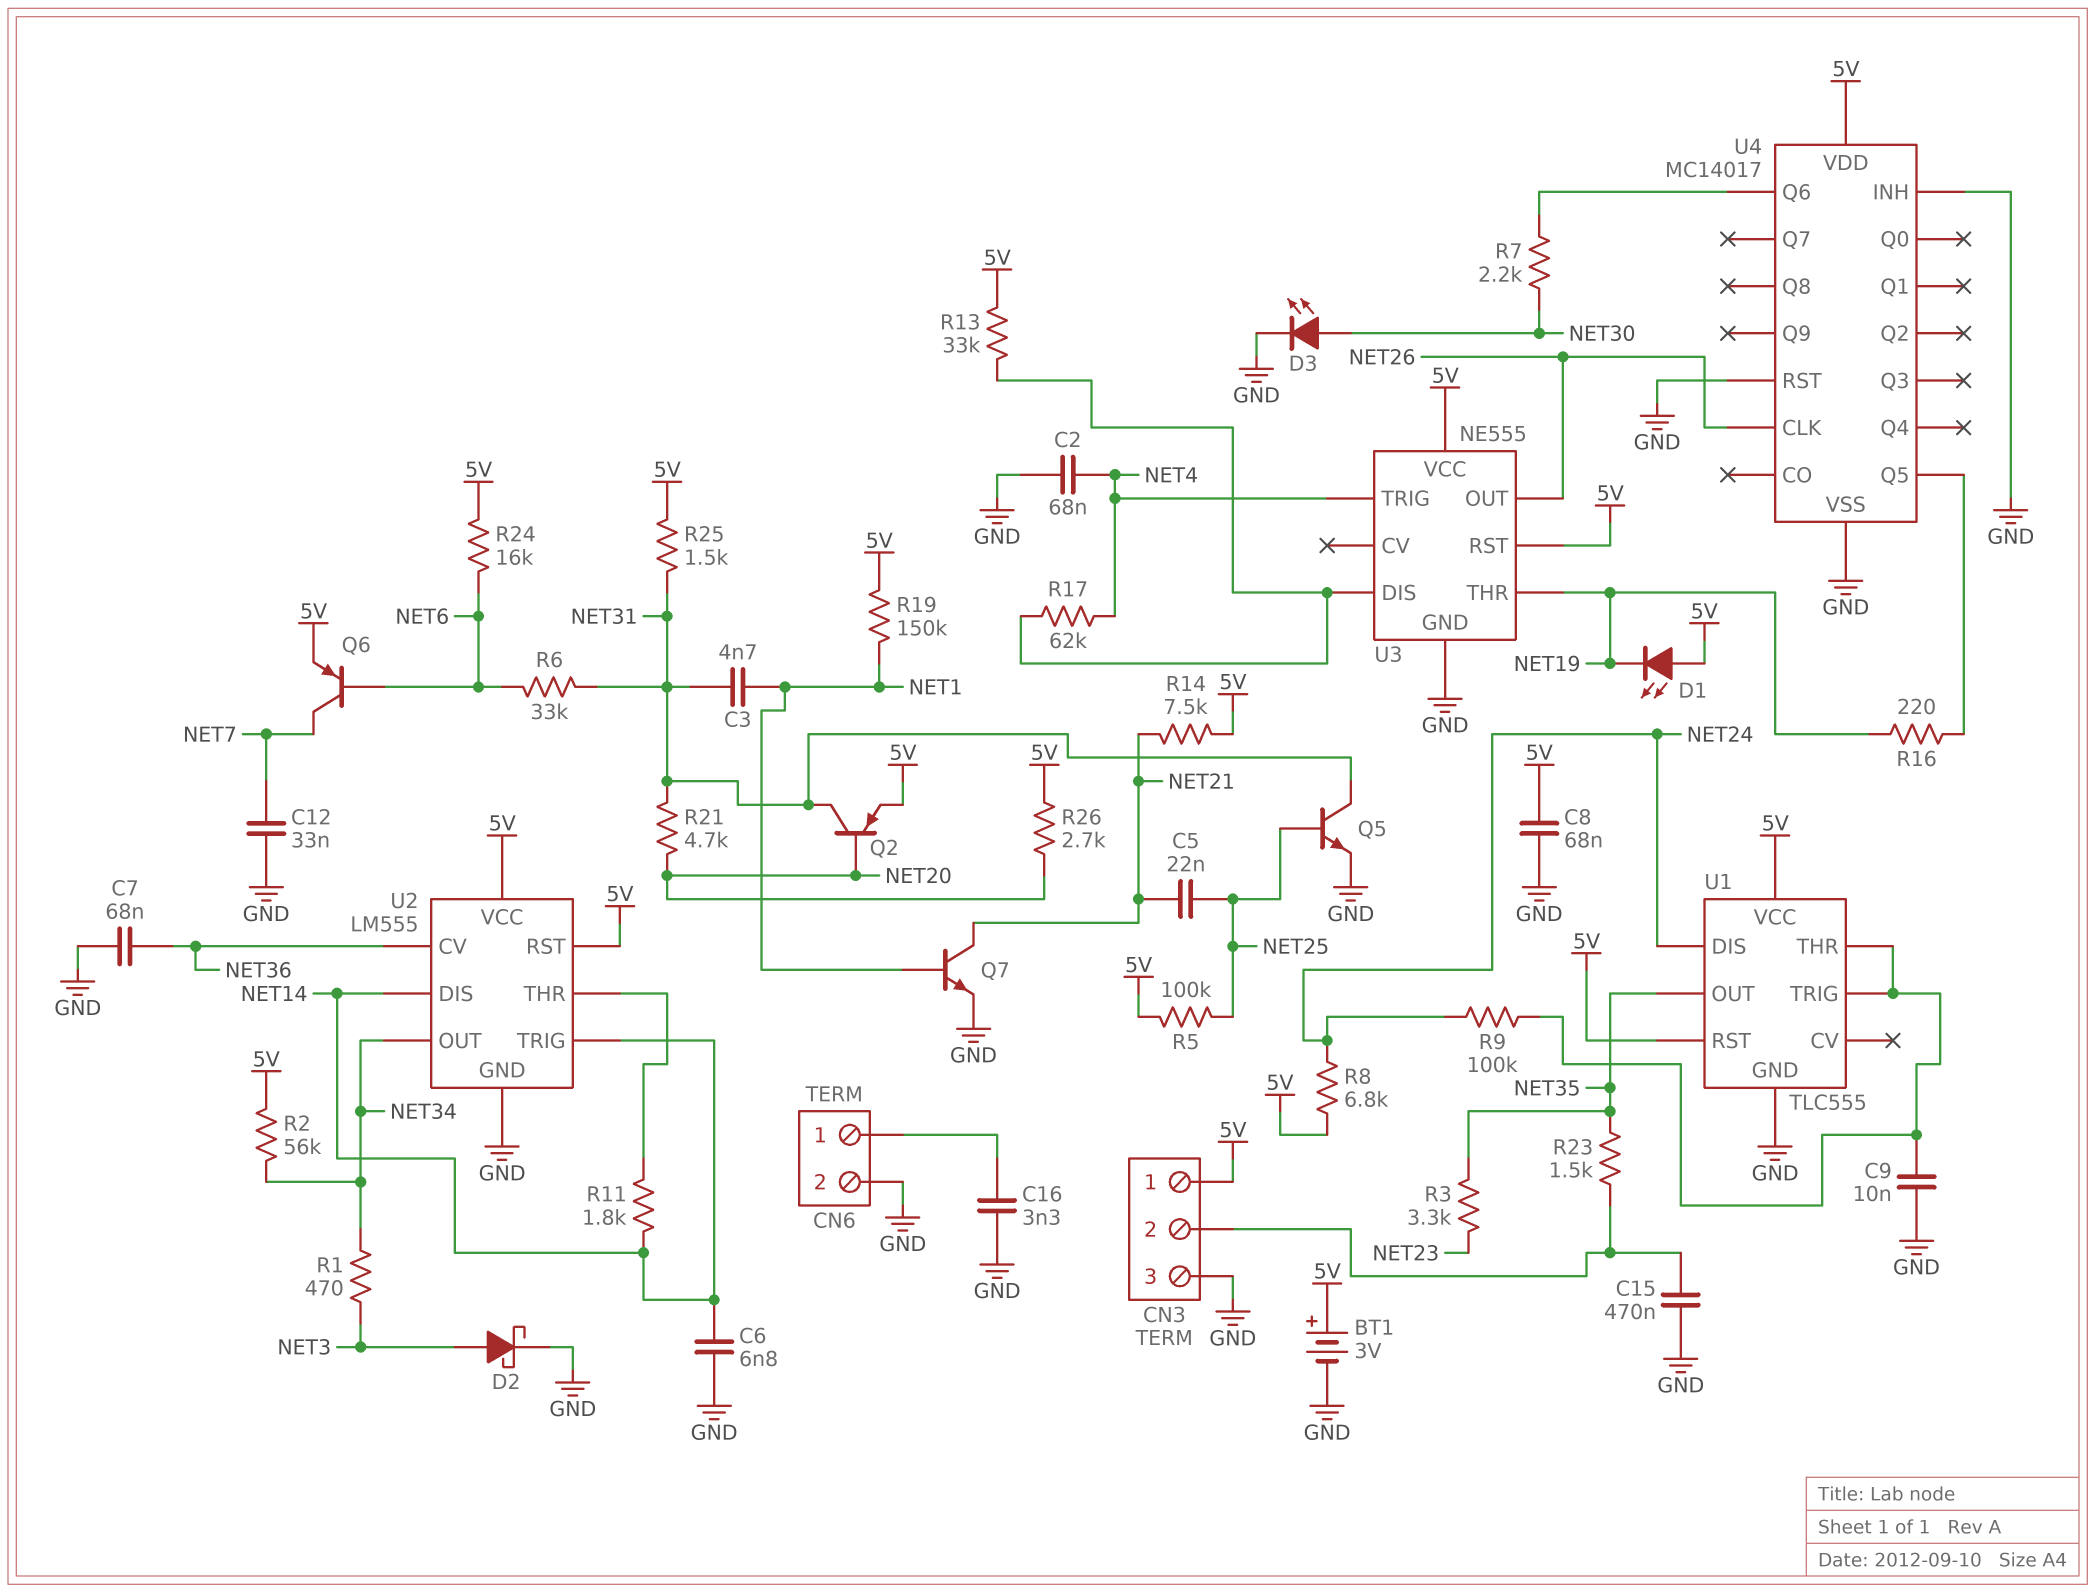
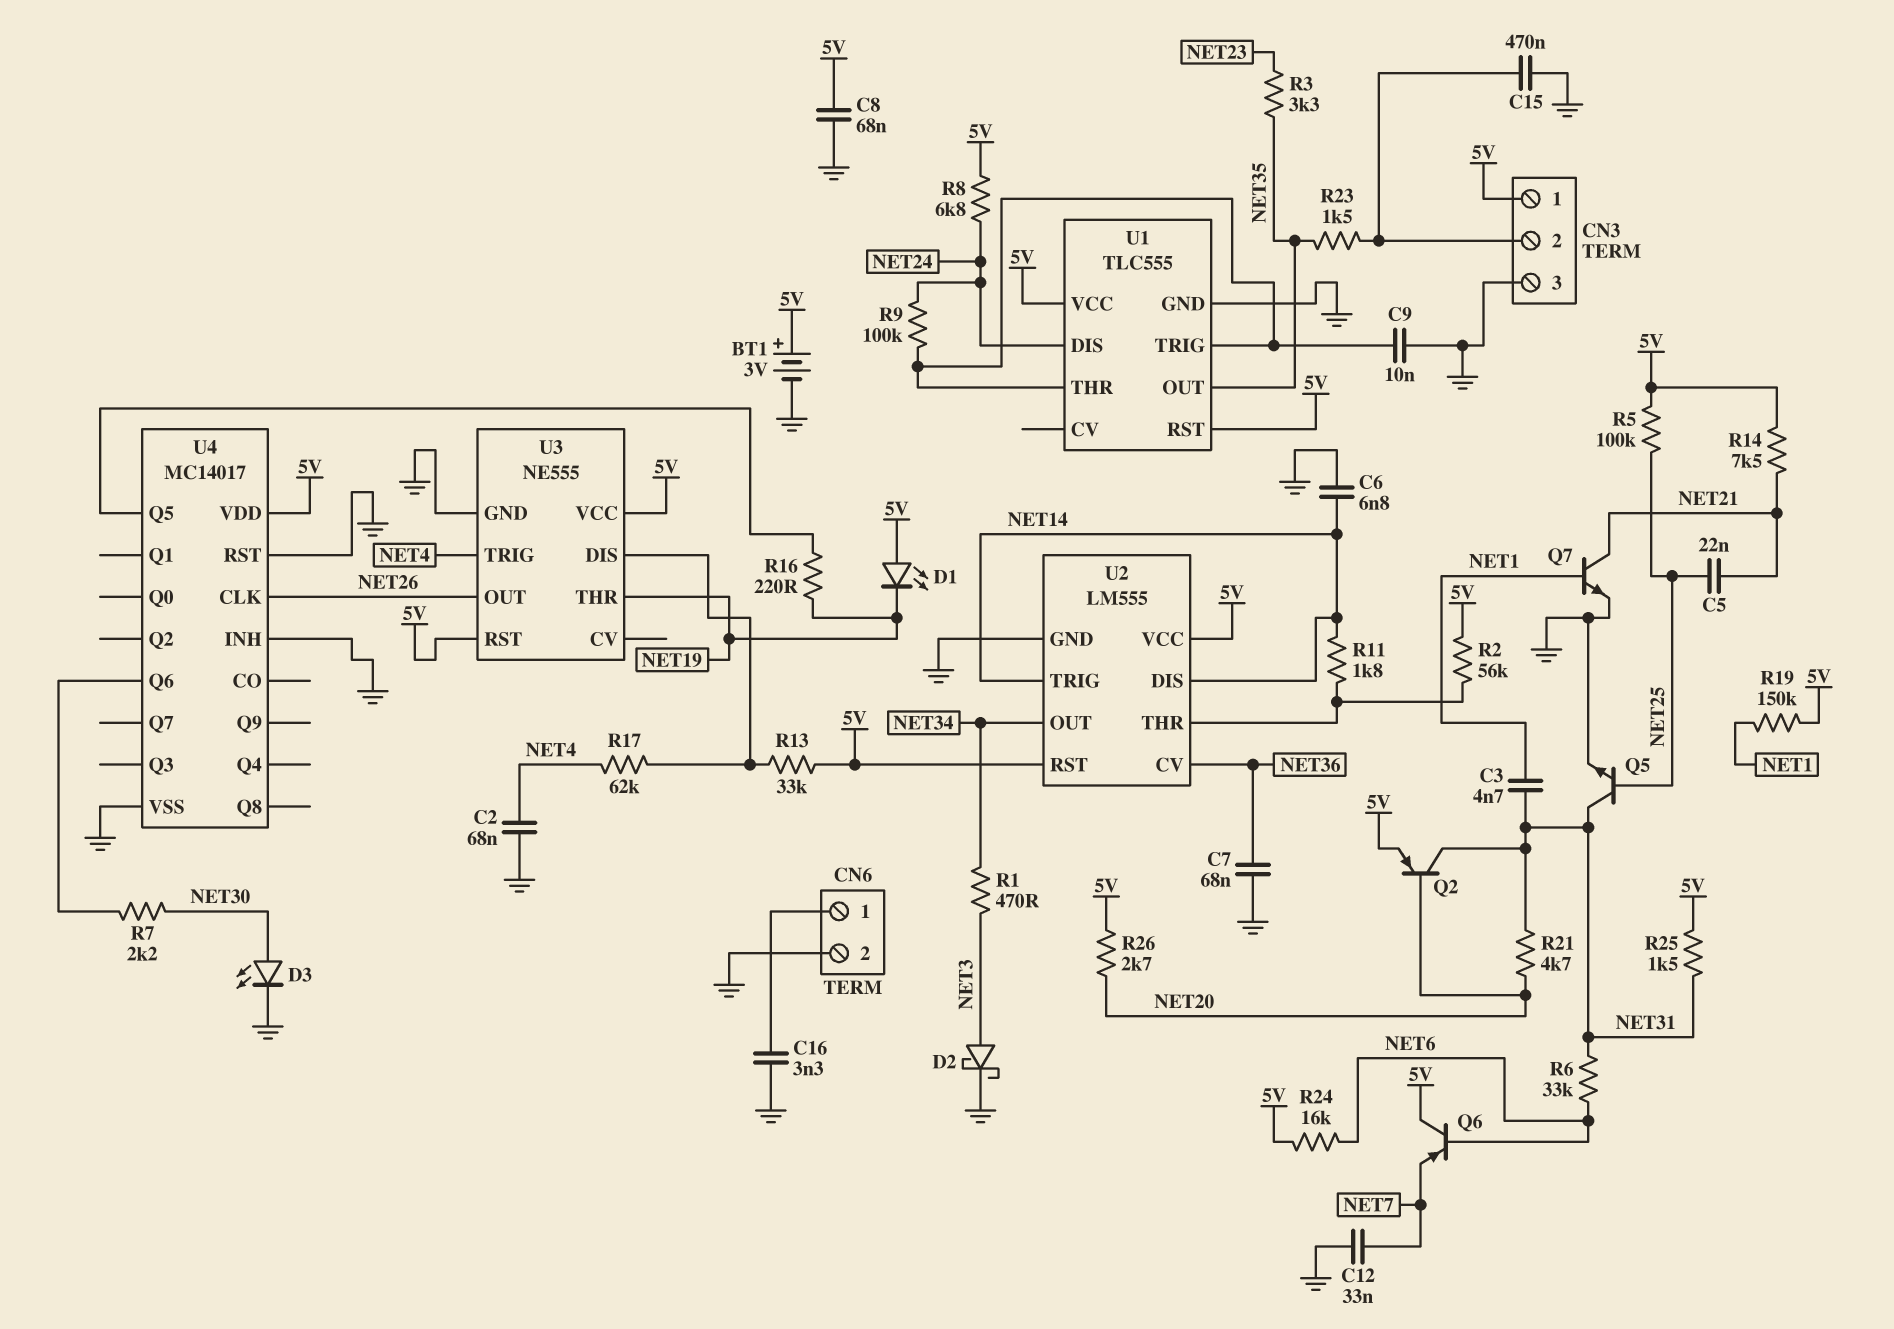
Q6: PNP (B NET6, C NET7, E 5V) -> PNP (B NET6, C 5V, E NET7)
R2: 56k (5V, NET34) -> 56k (5V, U2/THR)

